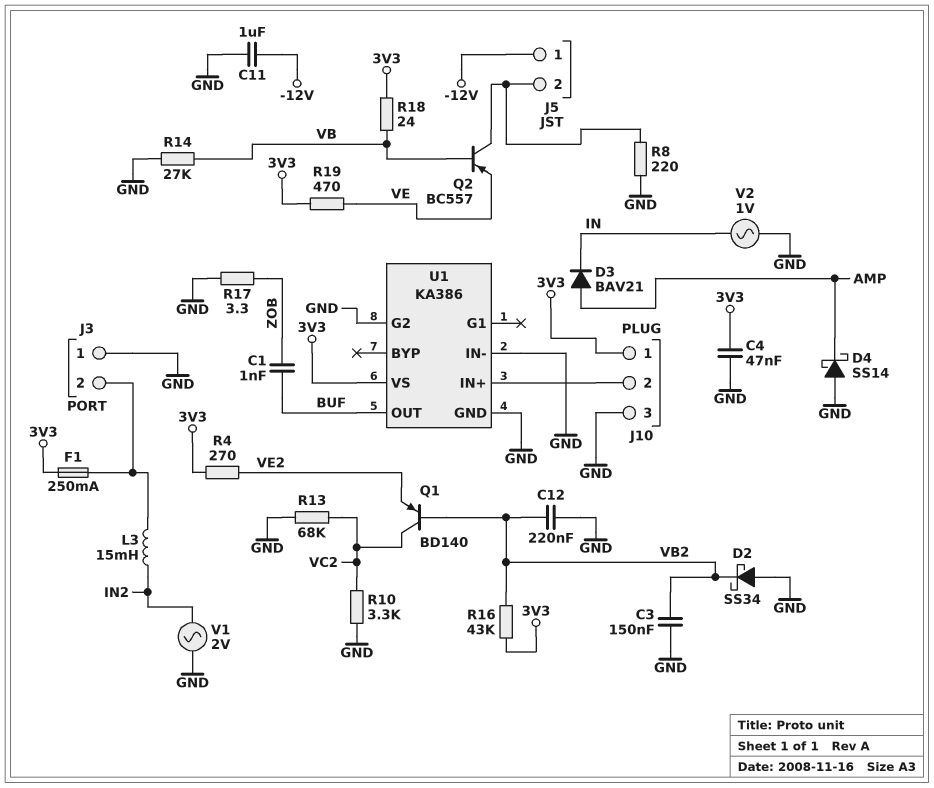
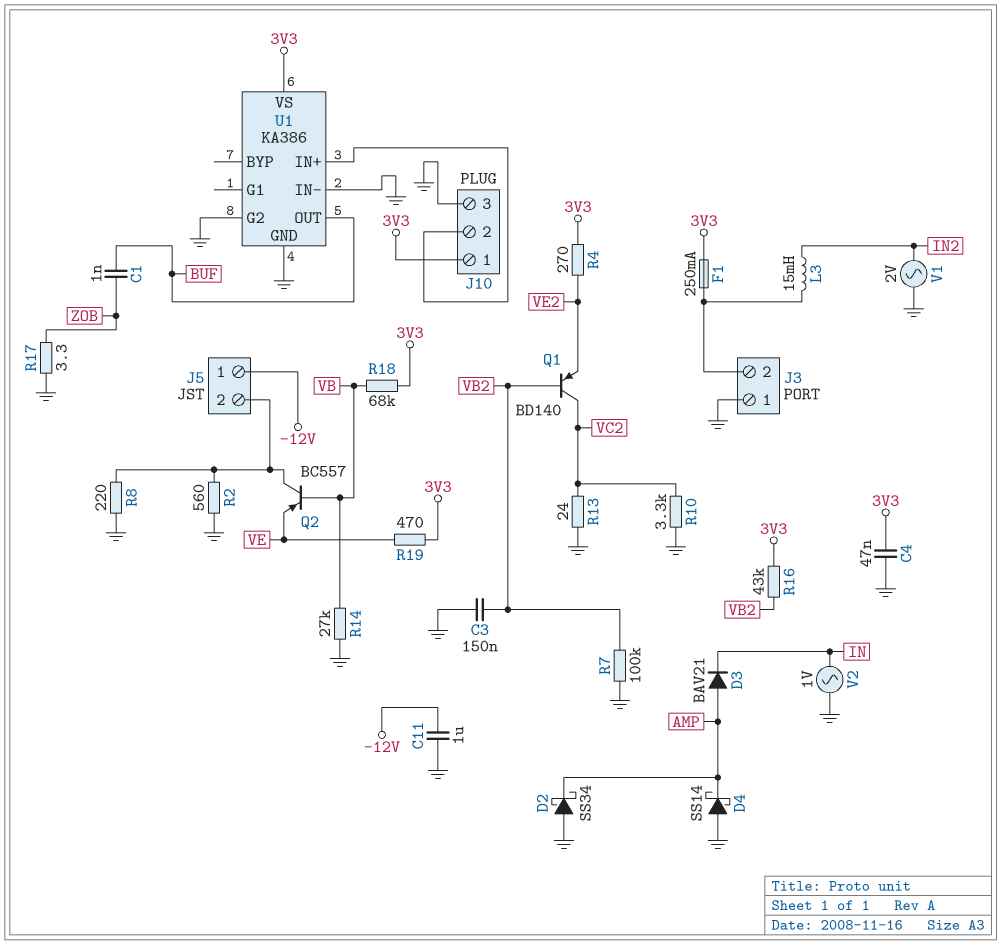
C12: 220nF (GND, VB2) -> none
D2: schottky SS34 (A GND, K VB2) -> schottky SS34 (A GND, K AMP)
R2: none -> 560 (GND, J5/2)
R7: none -> 100k (GND, VB2)
R13: 68k (GND, VC2) -> 24 (GND, VC2)
R18: 24 (3V3, VB) -> 68k (3V3, VB)

